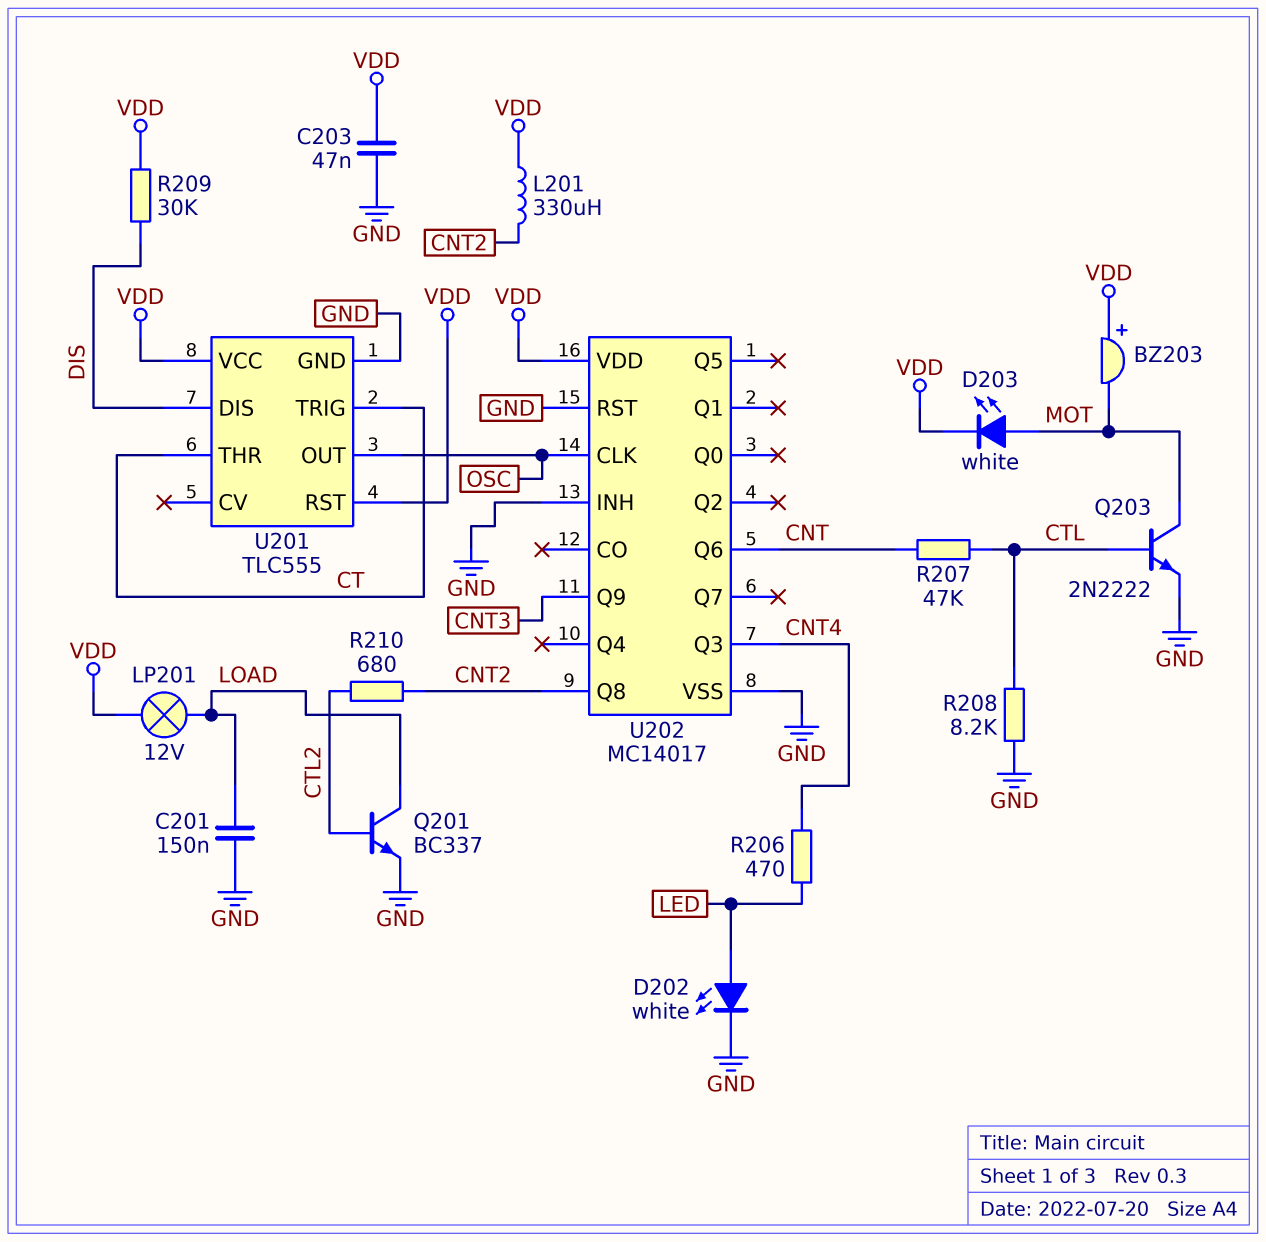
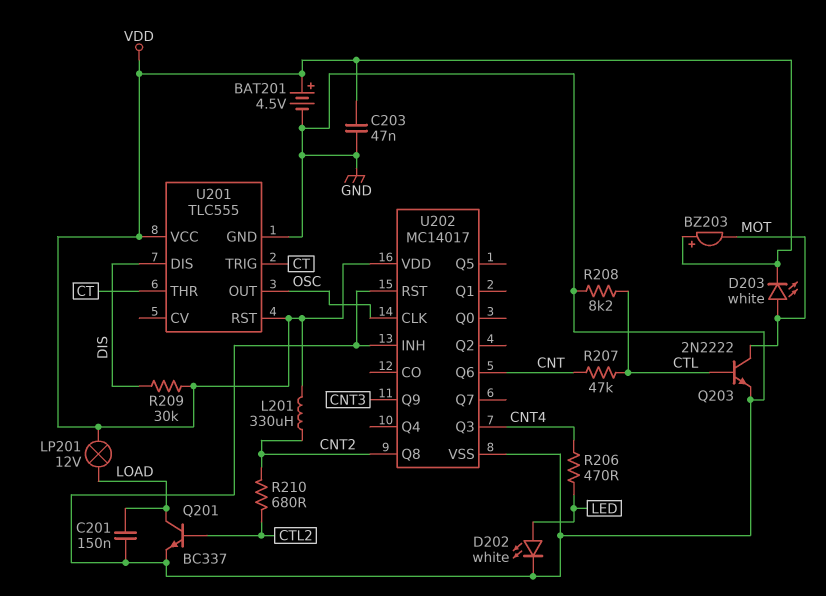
BAT201: none -> 4.5V (plus VDD, minus GND)

